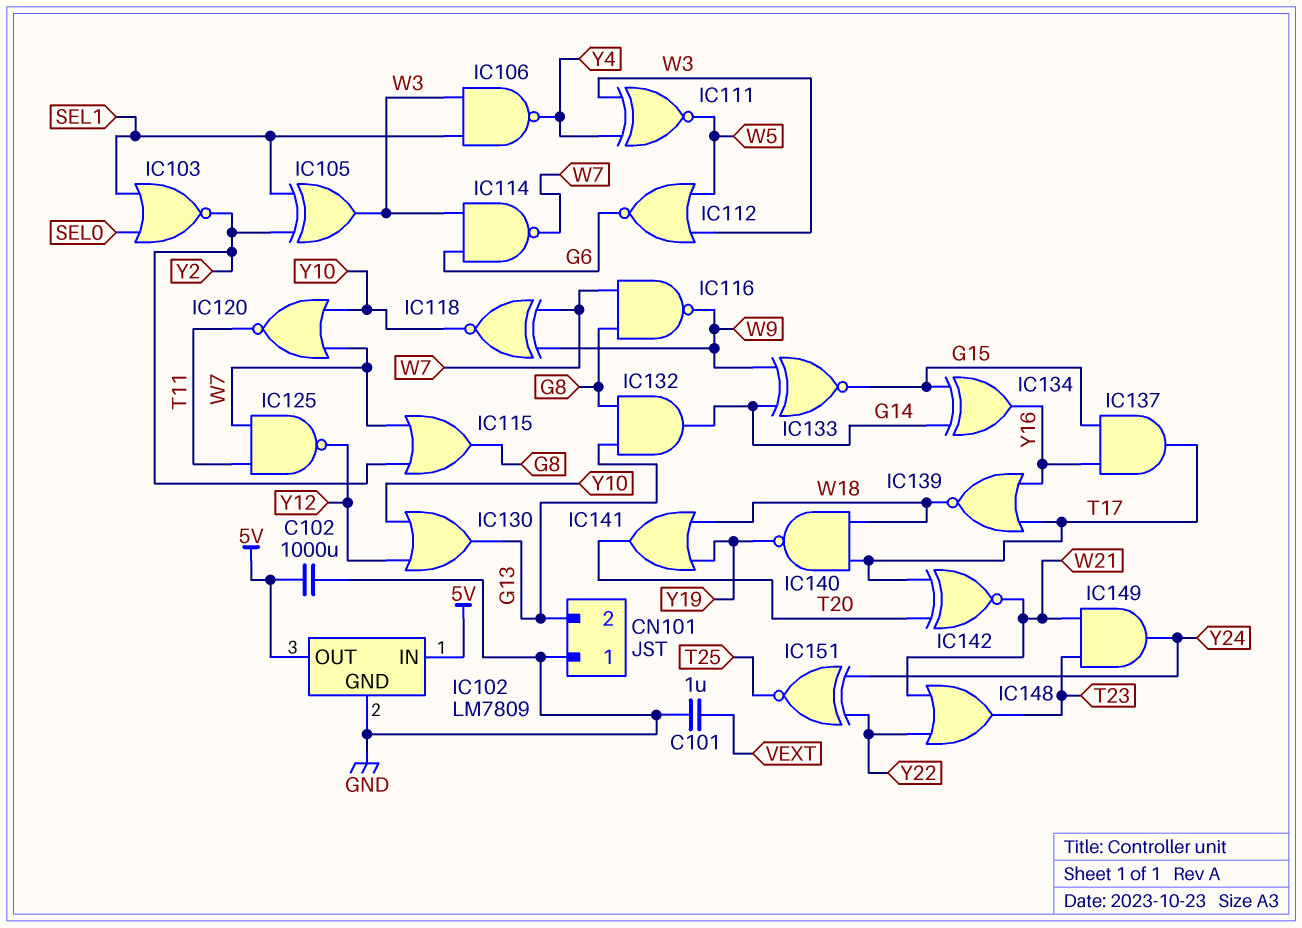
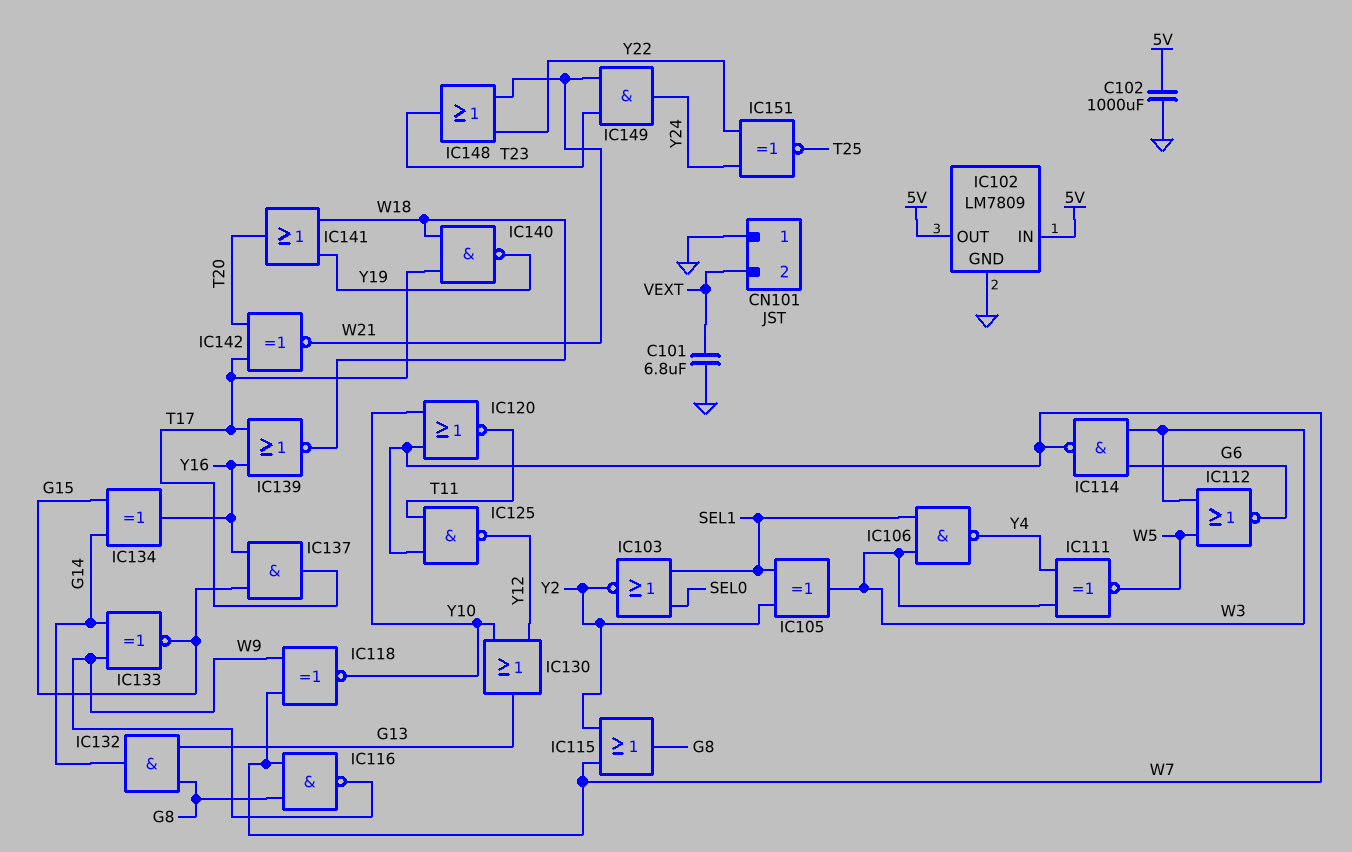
C101: 1uF (GND, VEXT) -> 6.8uF (GND, VEXT)
CN101 pin 2: G13 -> VEXT

